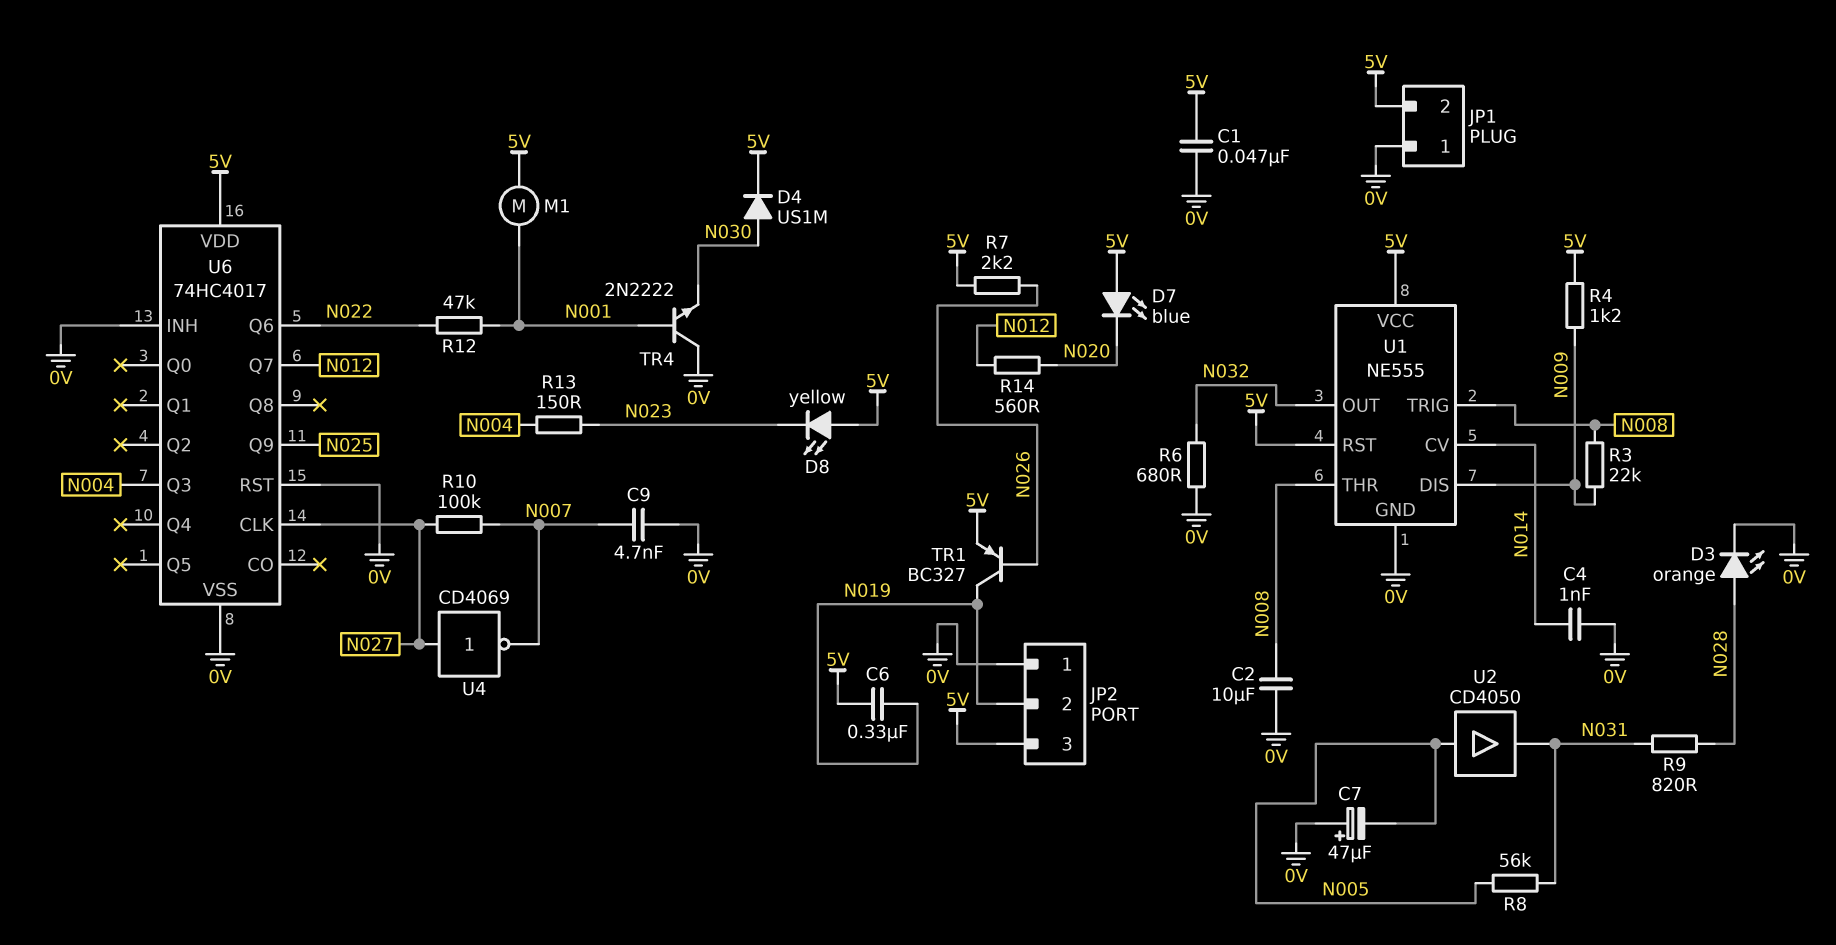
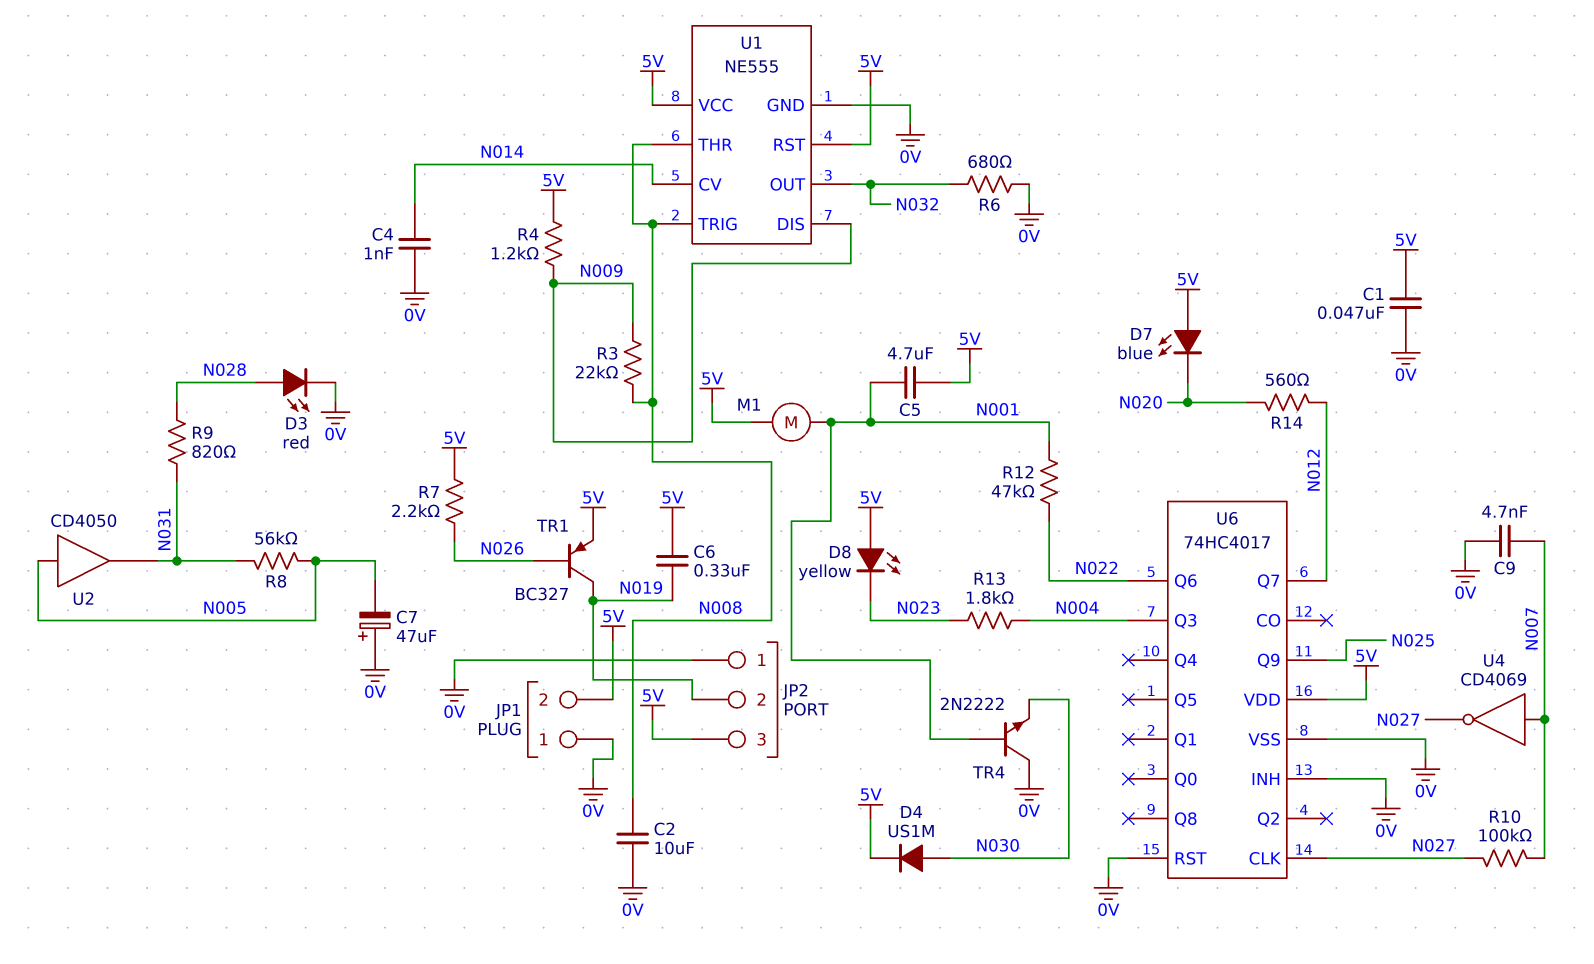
C5: none -> 4.7uF (5V, N001)
D3: LED orange (A N028, K 0V) -> LED red (A N028, K 0V)
R13: 150 (N004, N023) -> 1.8k (N004, N023)
U4: NOT CD4069 (in N027, out N007) -> NOT CD4069 (in N007, out N027)

